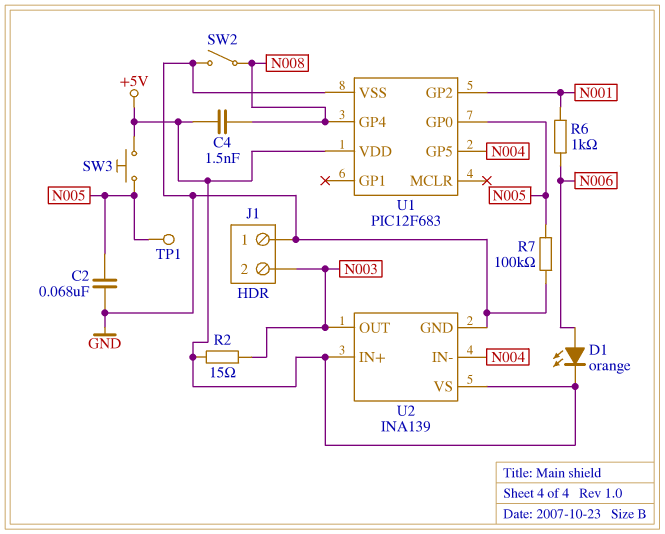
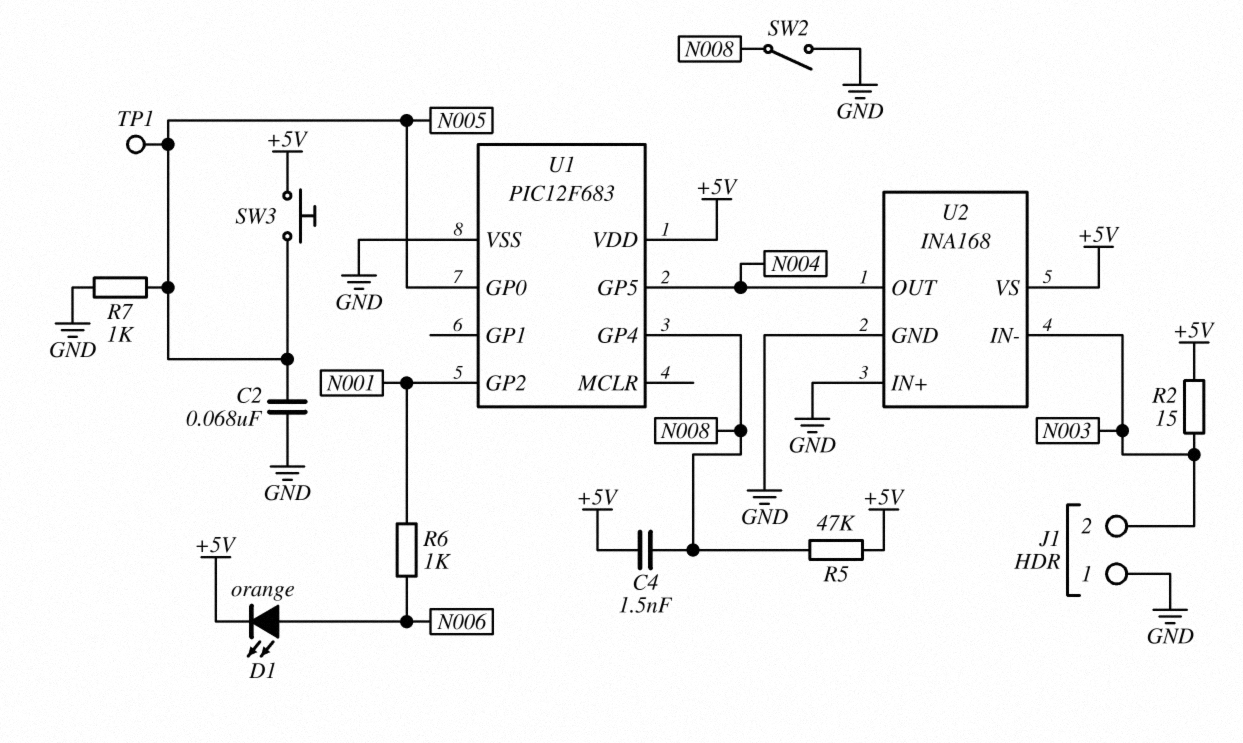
R5: none -> 47k (+5V, N008)
R7: 100k (GND, N005) -> 1k (GND, N005)
U2: INA139 -> INA168
U2 pin IN+: +5V -> GND
U2 pin IN-: N004 -> N003
U2 pin OUT: N003 -> N004

